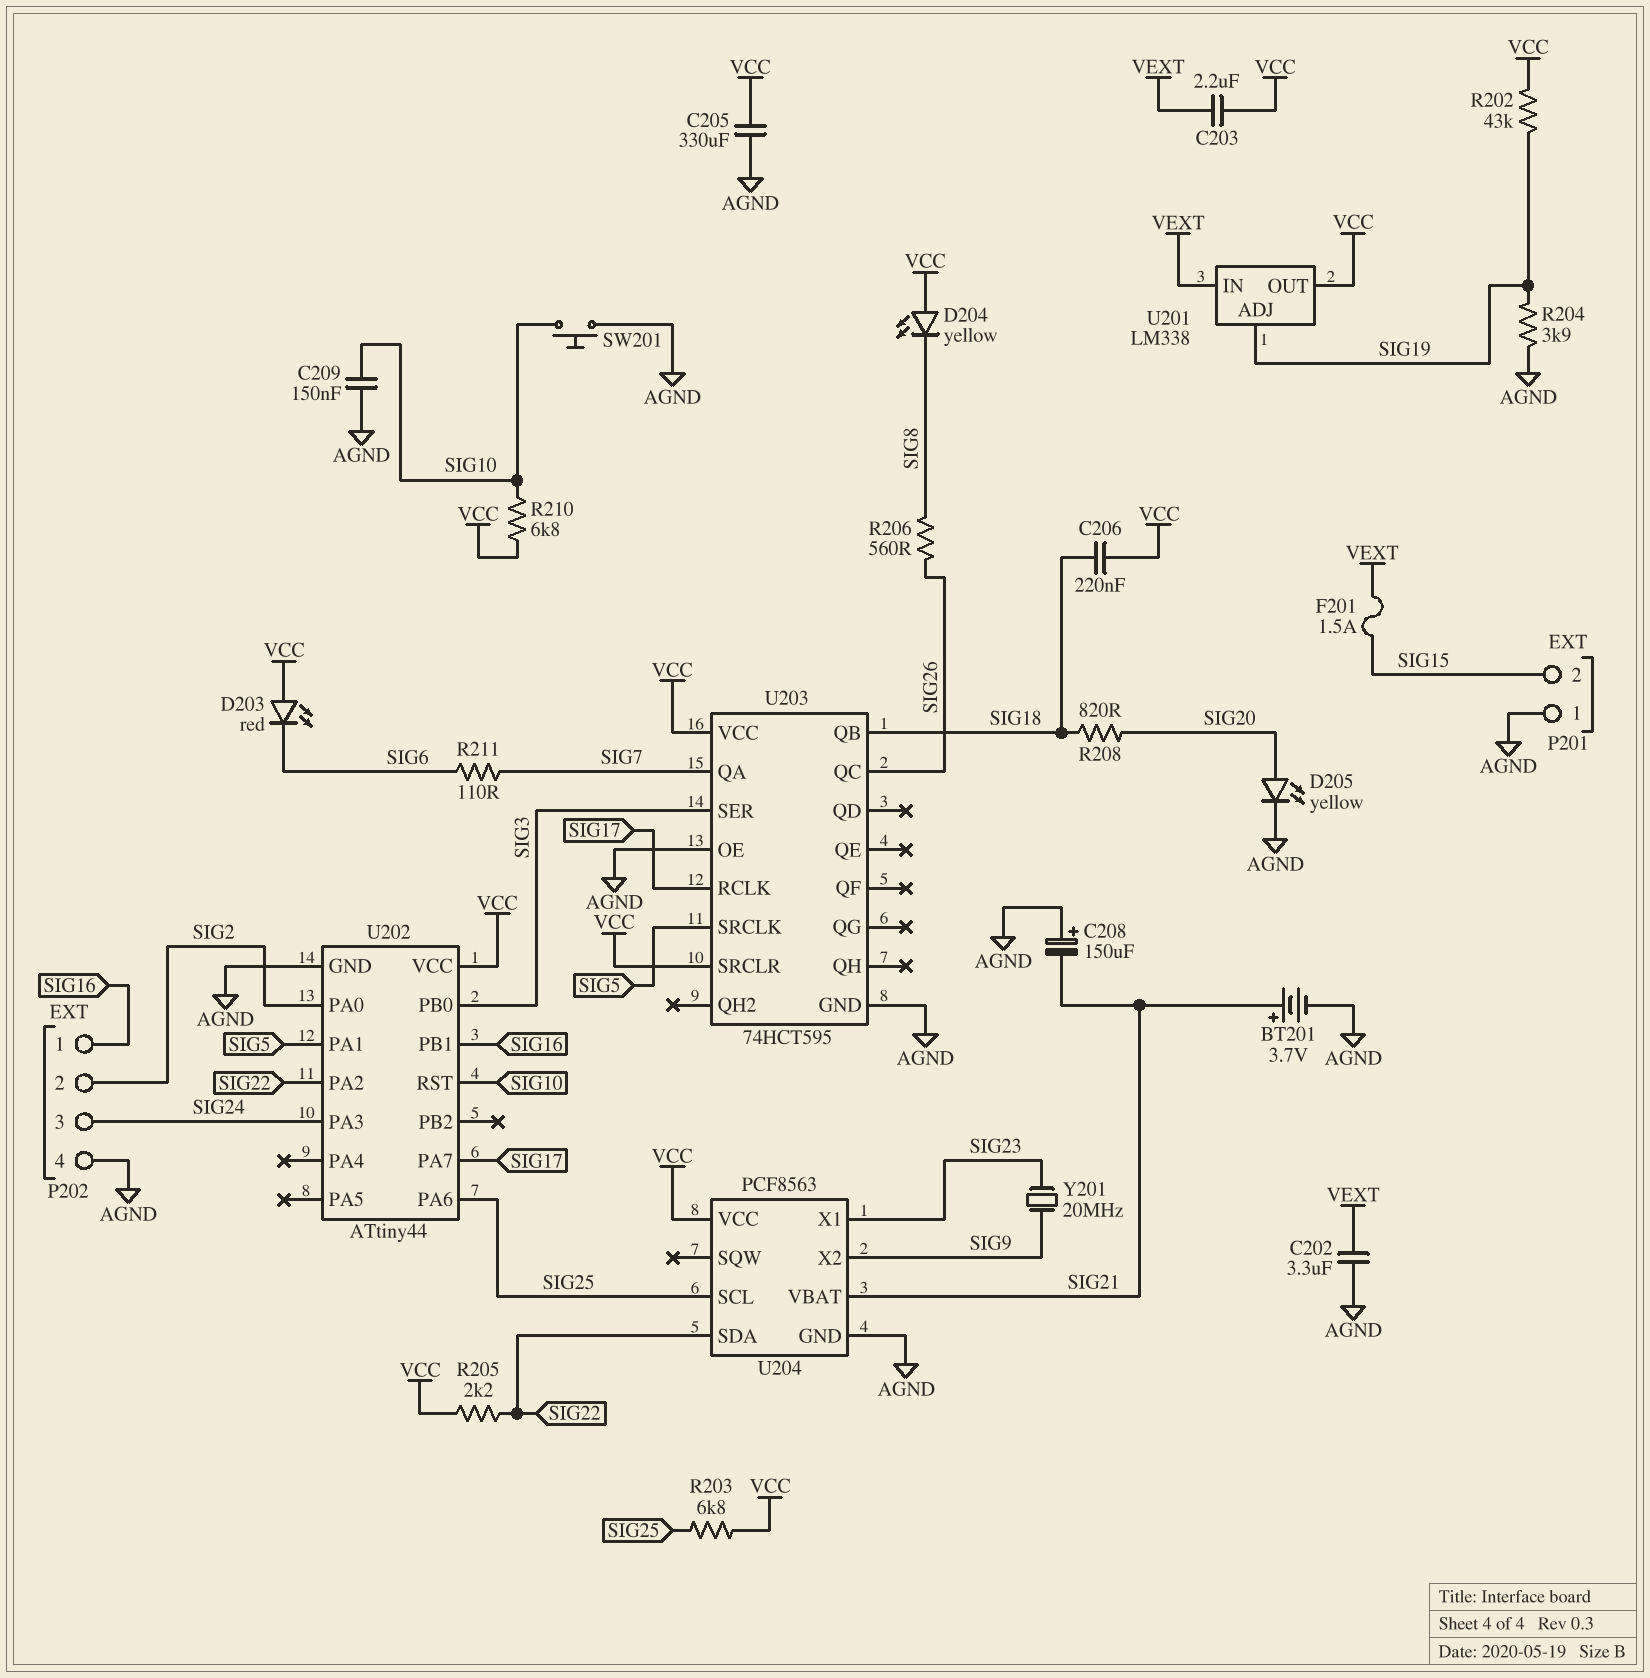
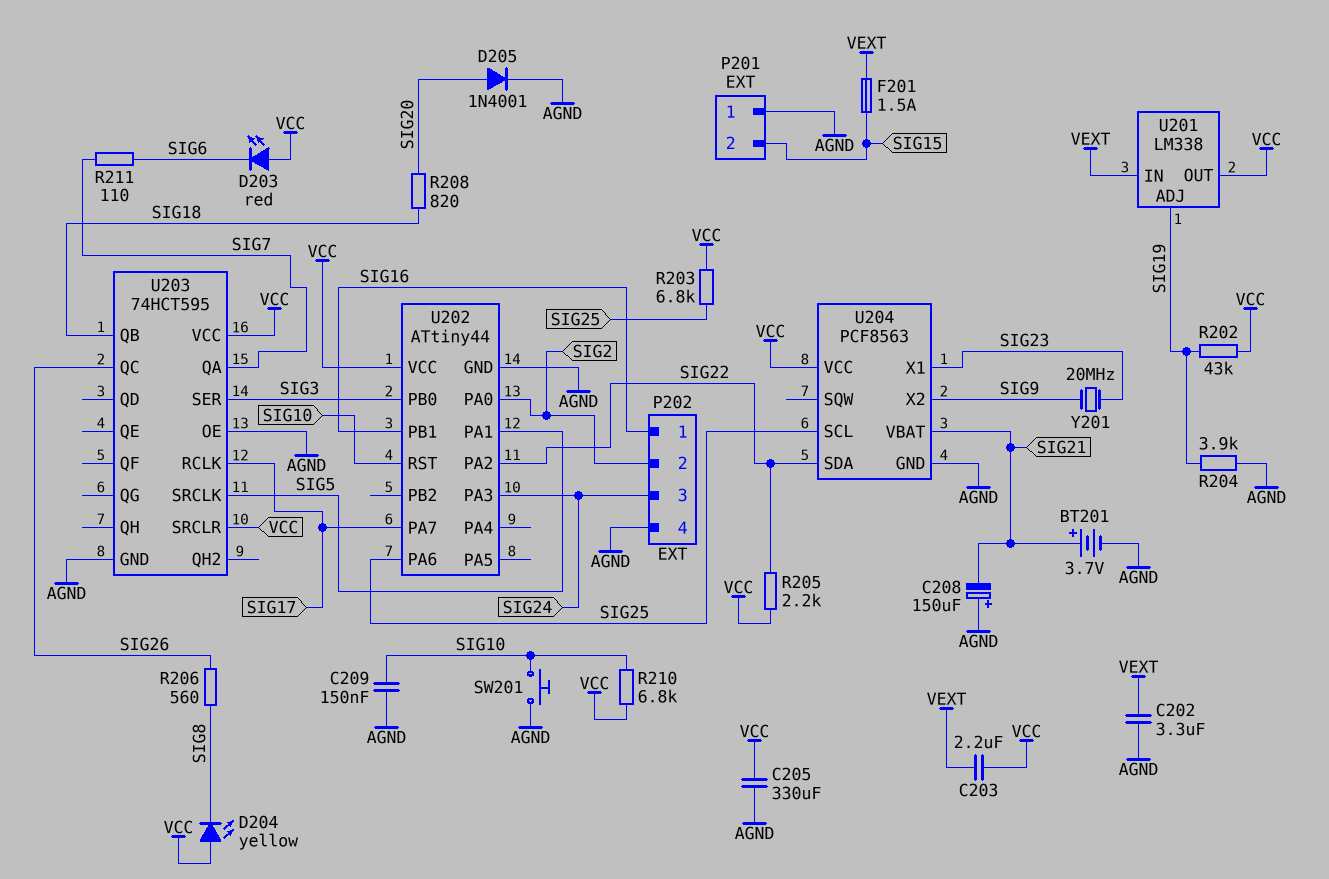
C206: 220nF (SIG18, VCC) -> none
D205: LED yellow (A SIG20, K AGND) -> diode 1N4001 (A SIG20, K AGND)

